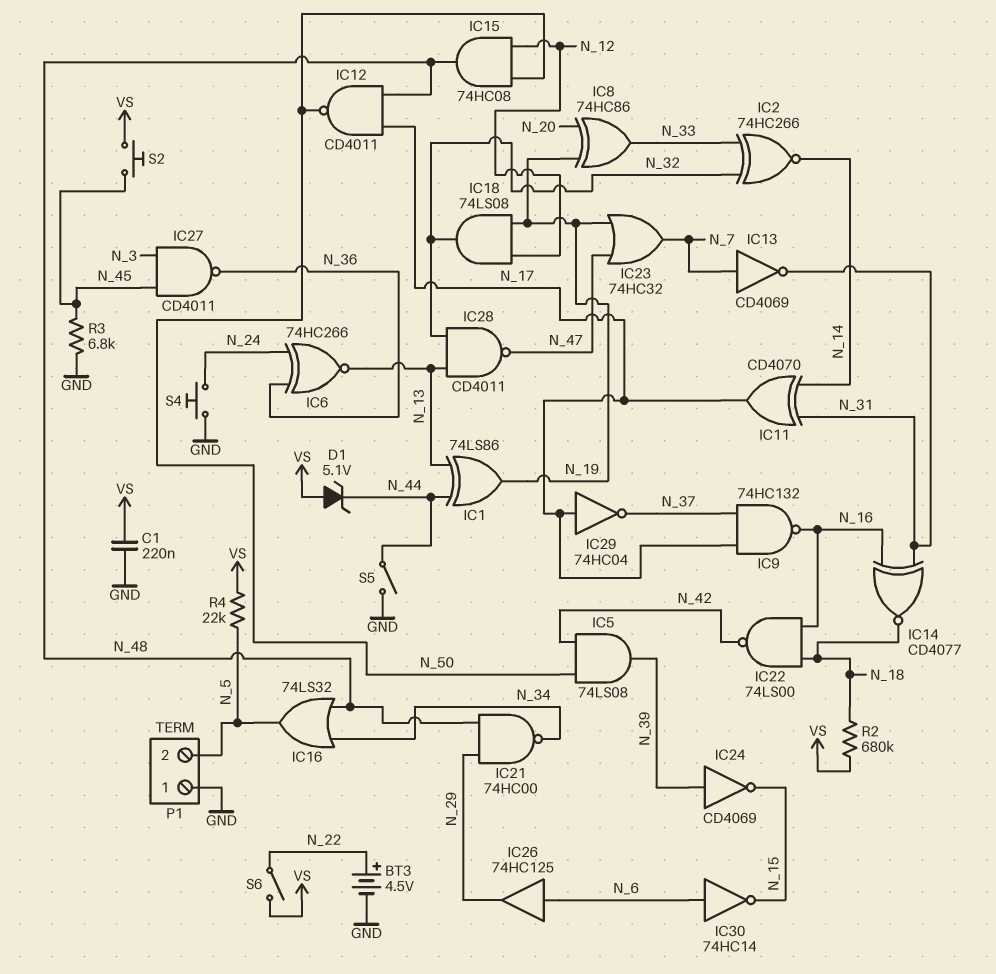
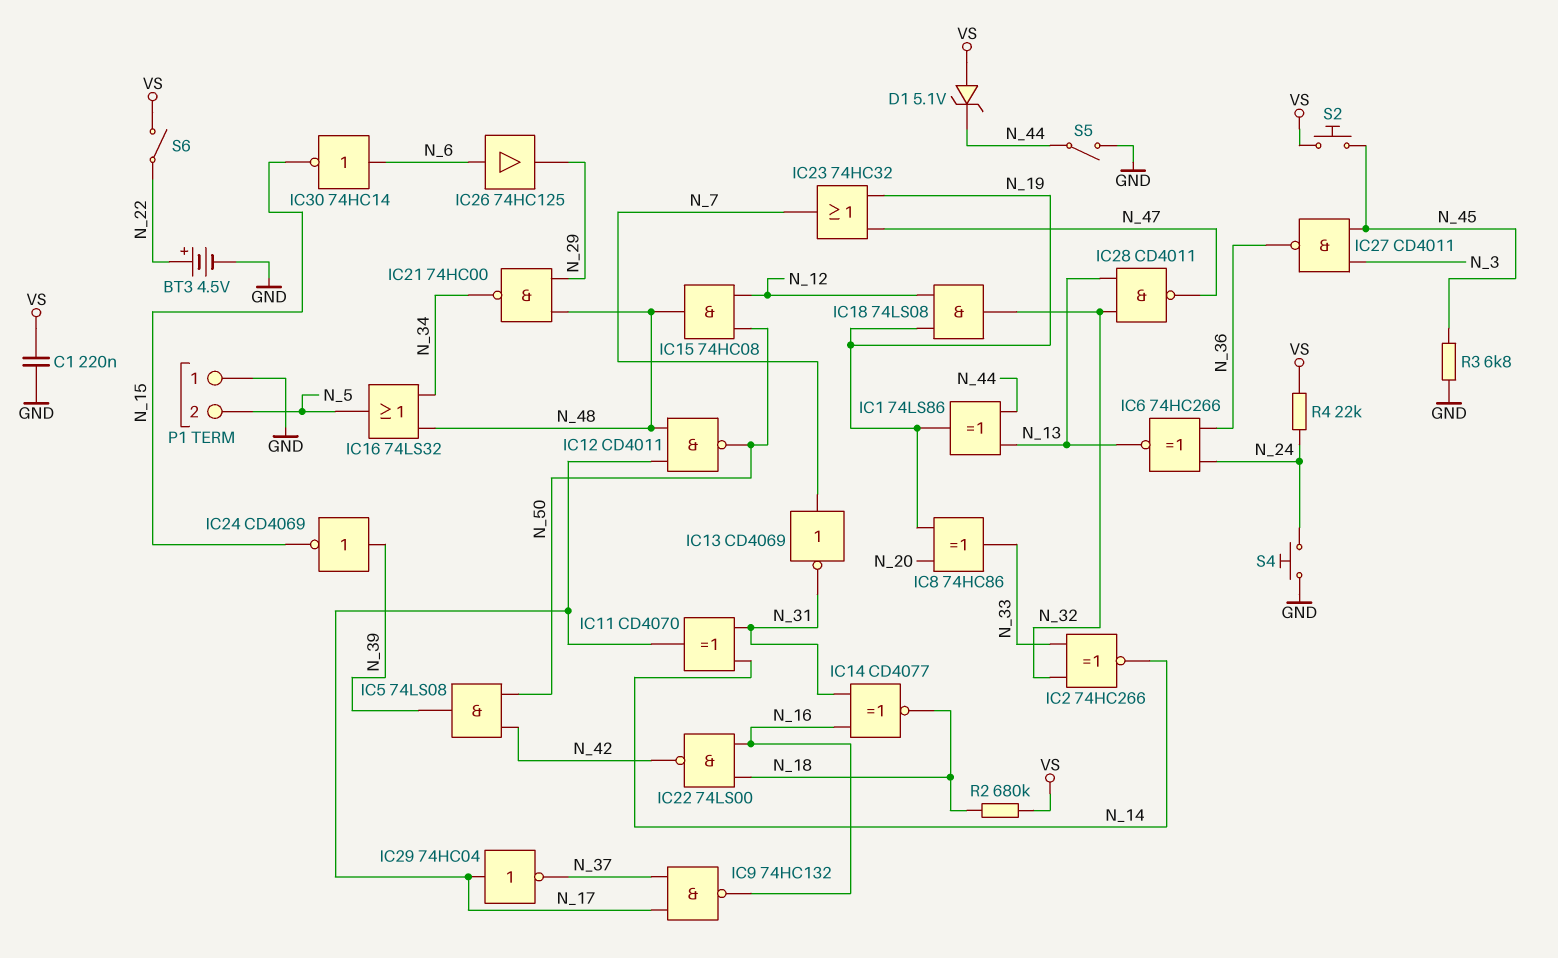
R4: 22k (N_5, VS) -> 22k (N_24, VS)

